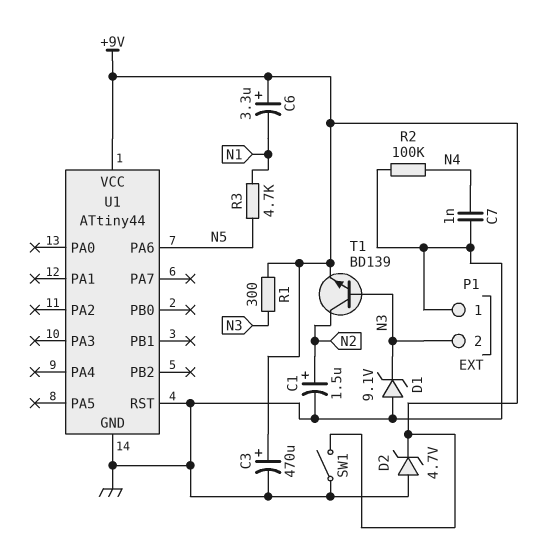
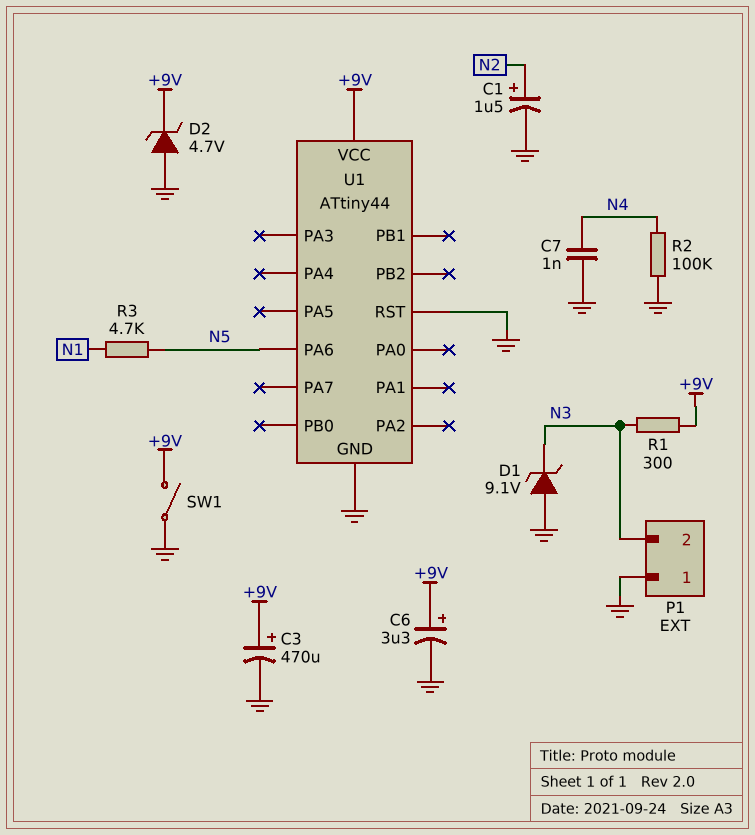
C6: 3.3uF (plus +9V, minus N1) -> 3.3uF (plus +9V, minus GND)
T1: NPN BD139 (B N3, C N2, E +9V) -> none

